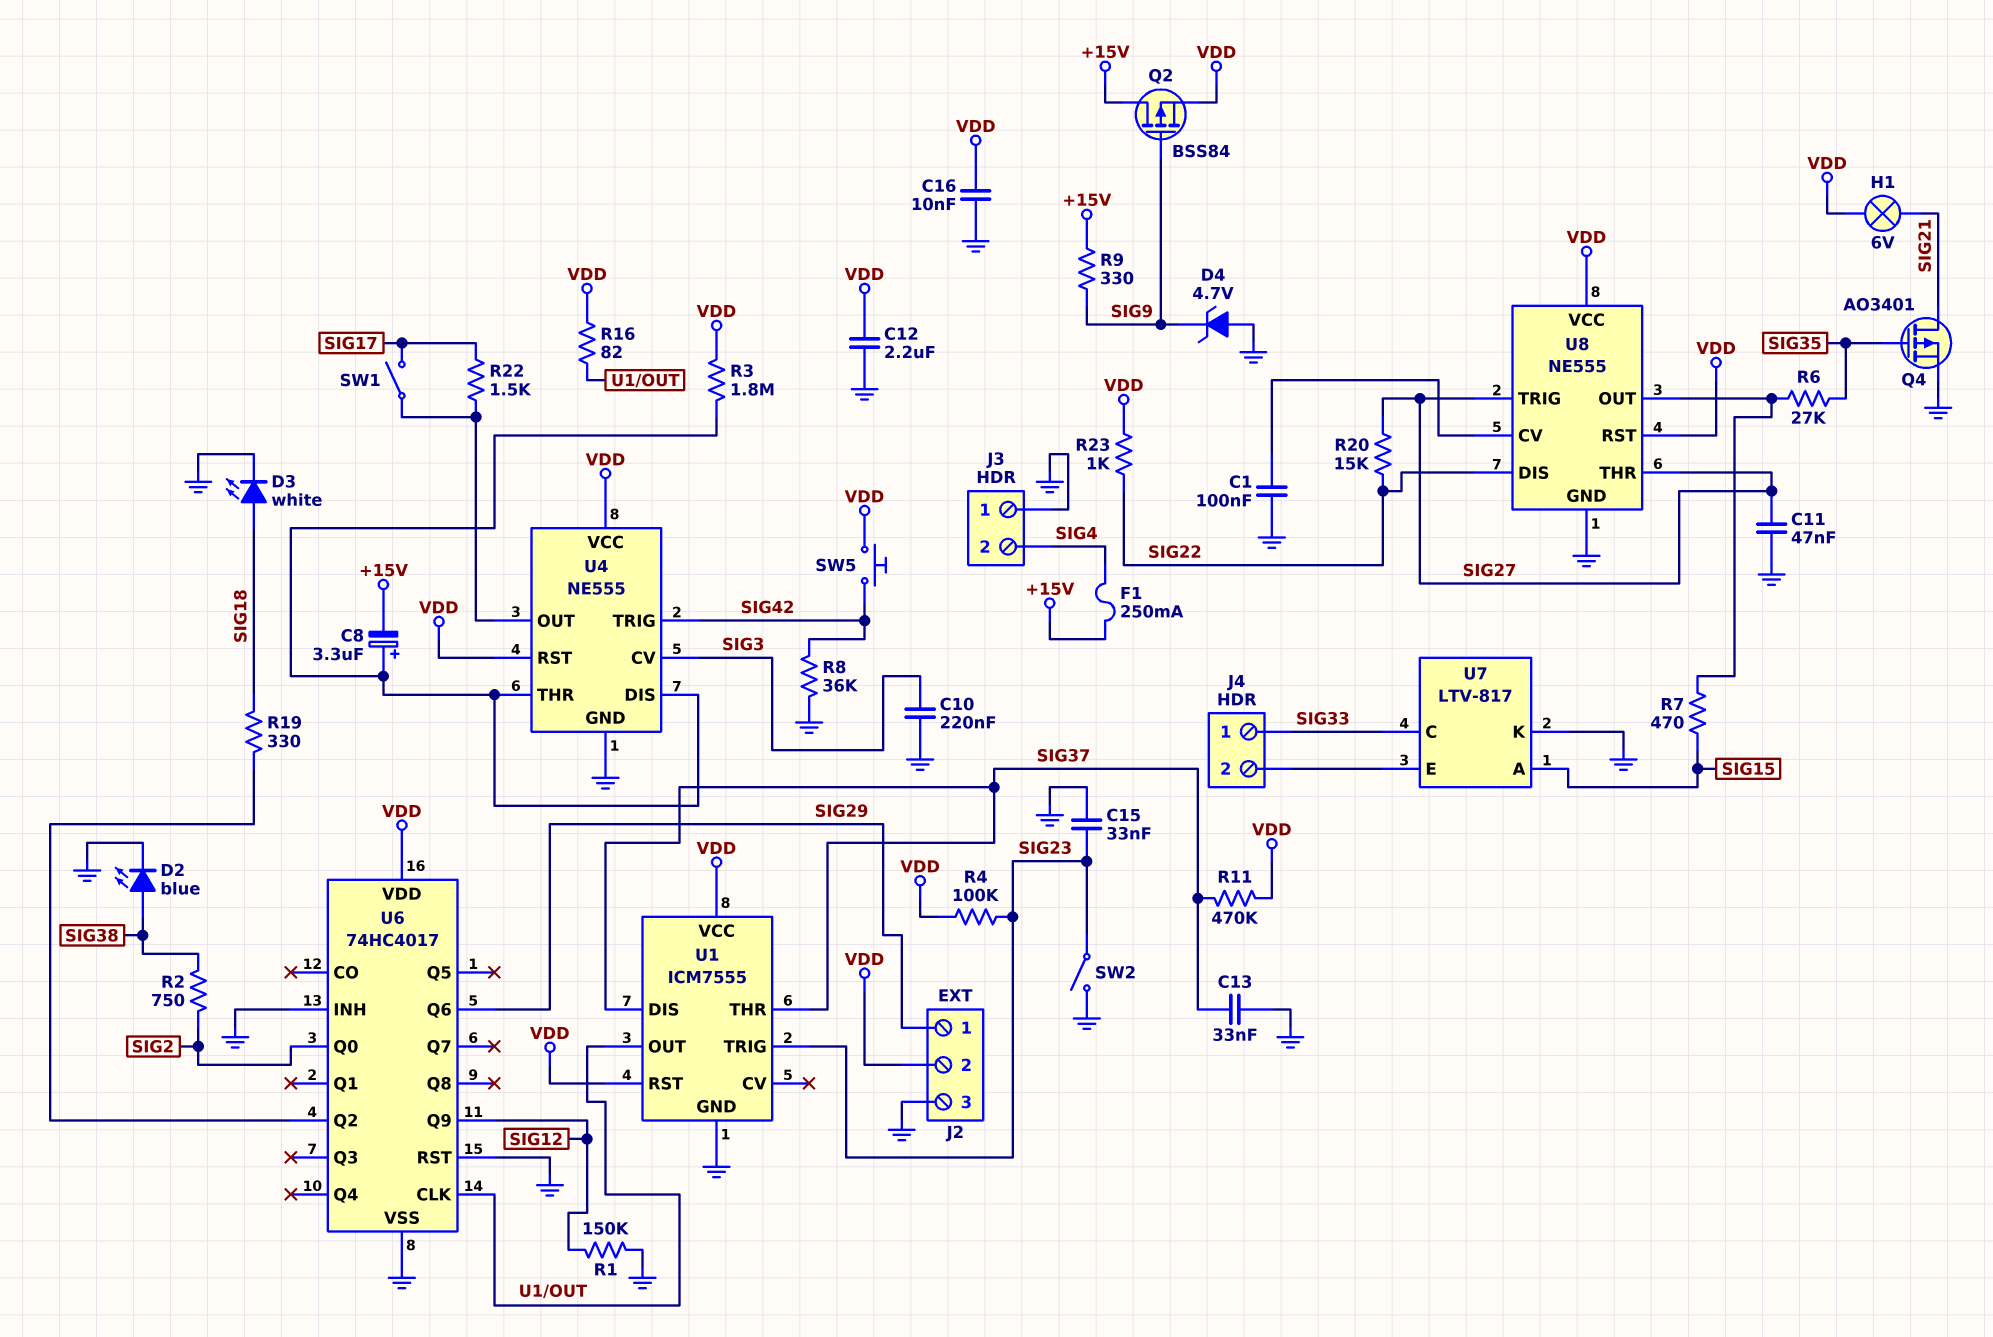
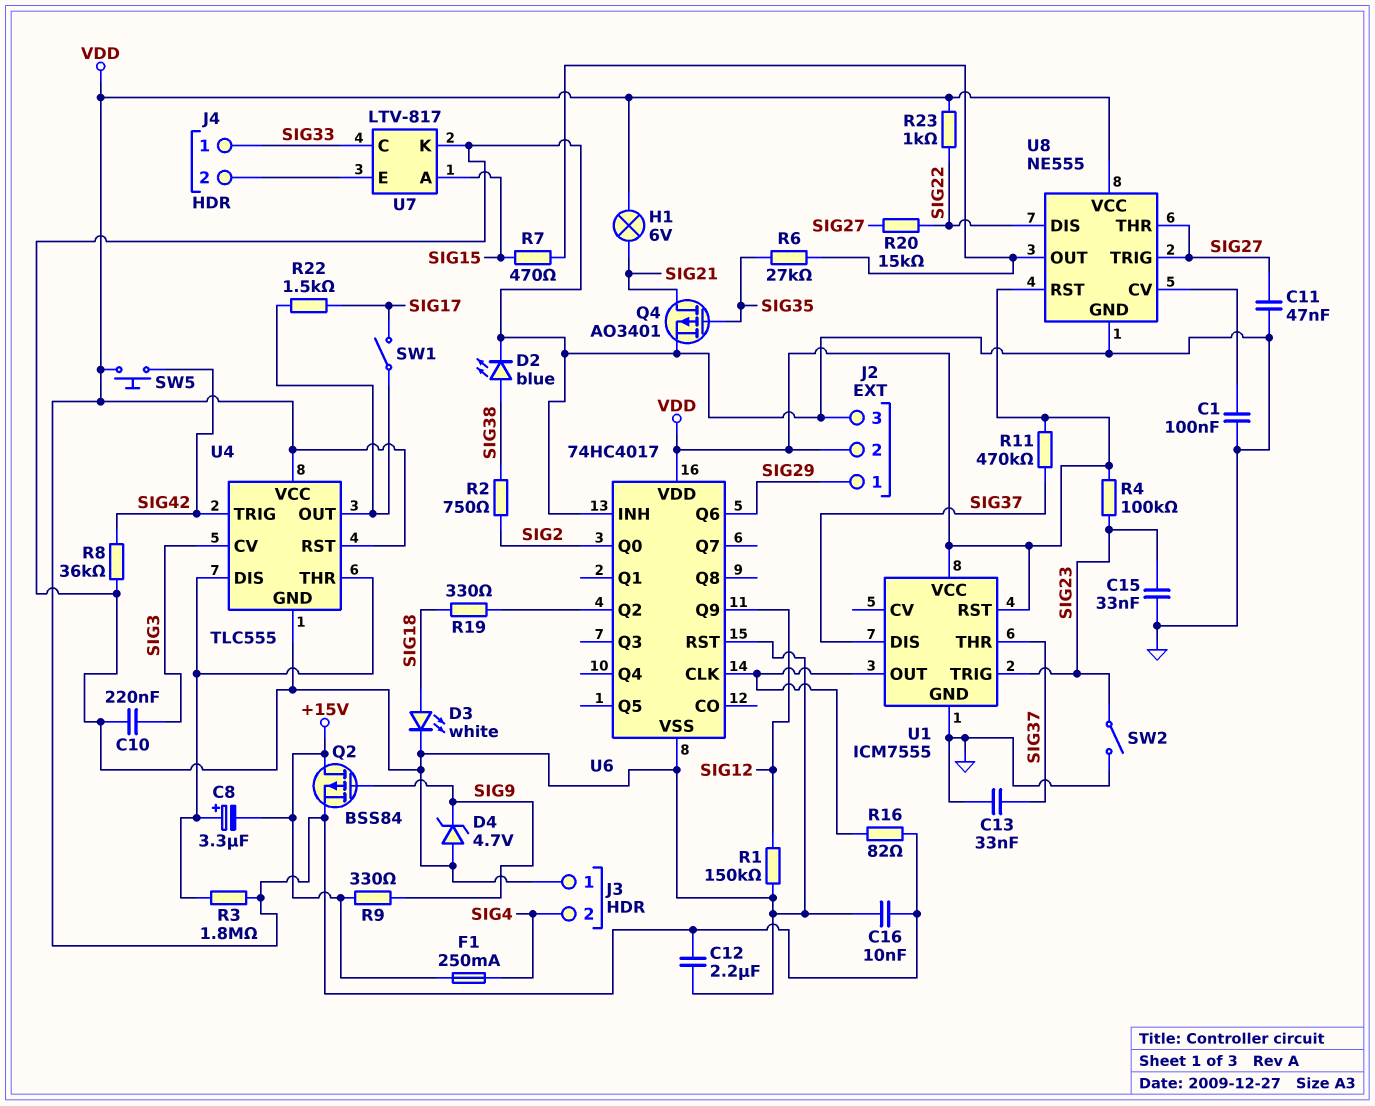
U4: NE555 -> TLC555

